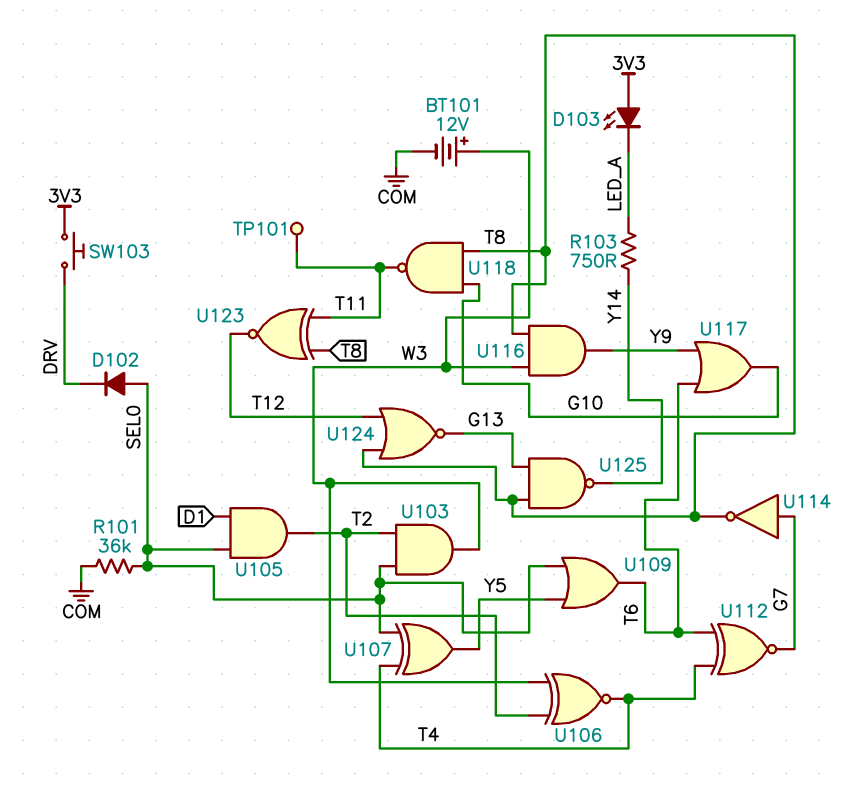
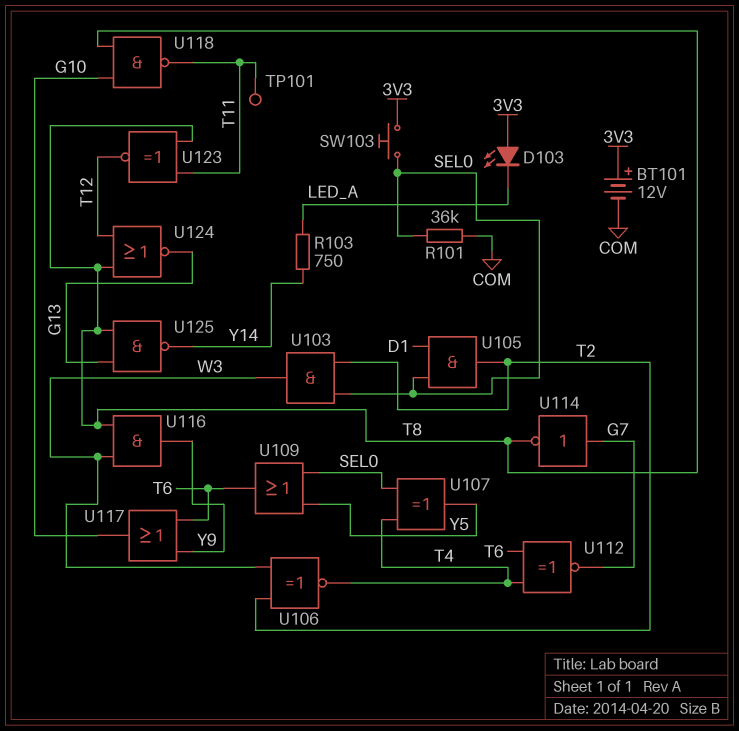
BT101: 12V (plus W3, minus COM) -> 12V (plus 3V3, minus COM)
D102: diode (A SEL0, K DRV) -> none
SW103: button (3V3, DRV) -> button (3V3, SEL0)

